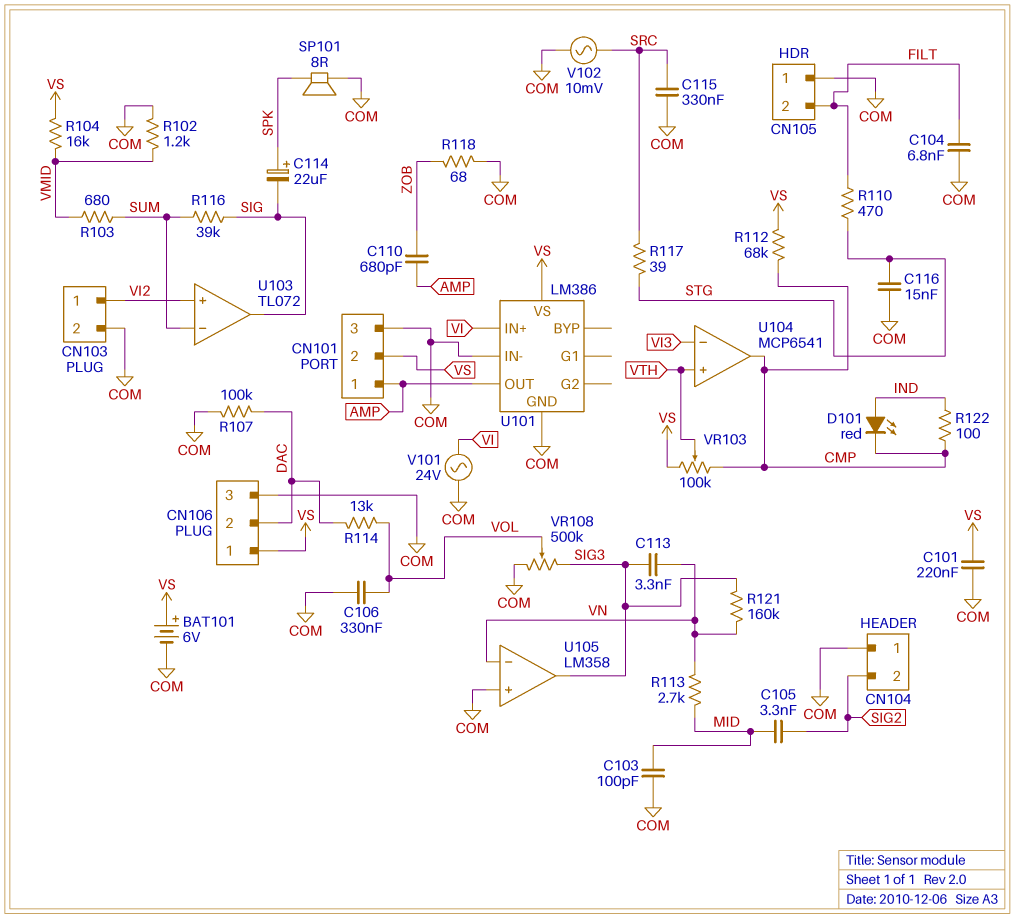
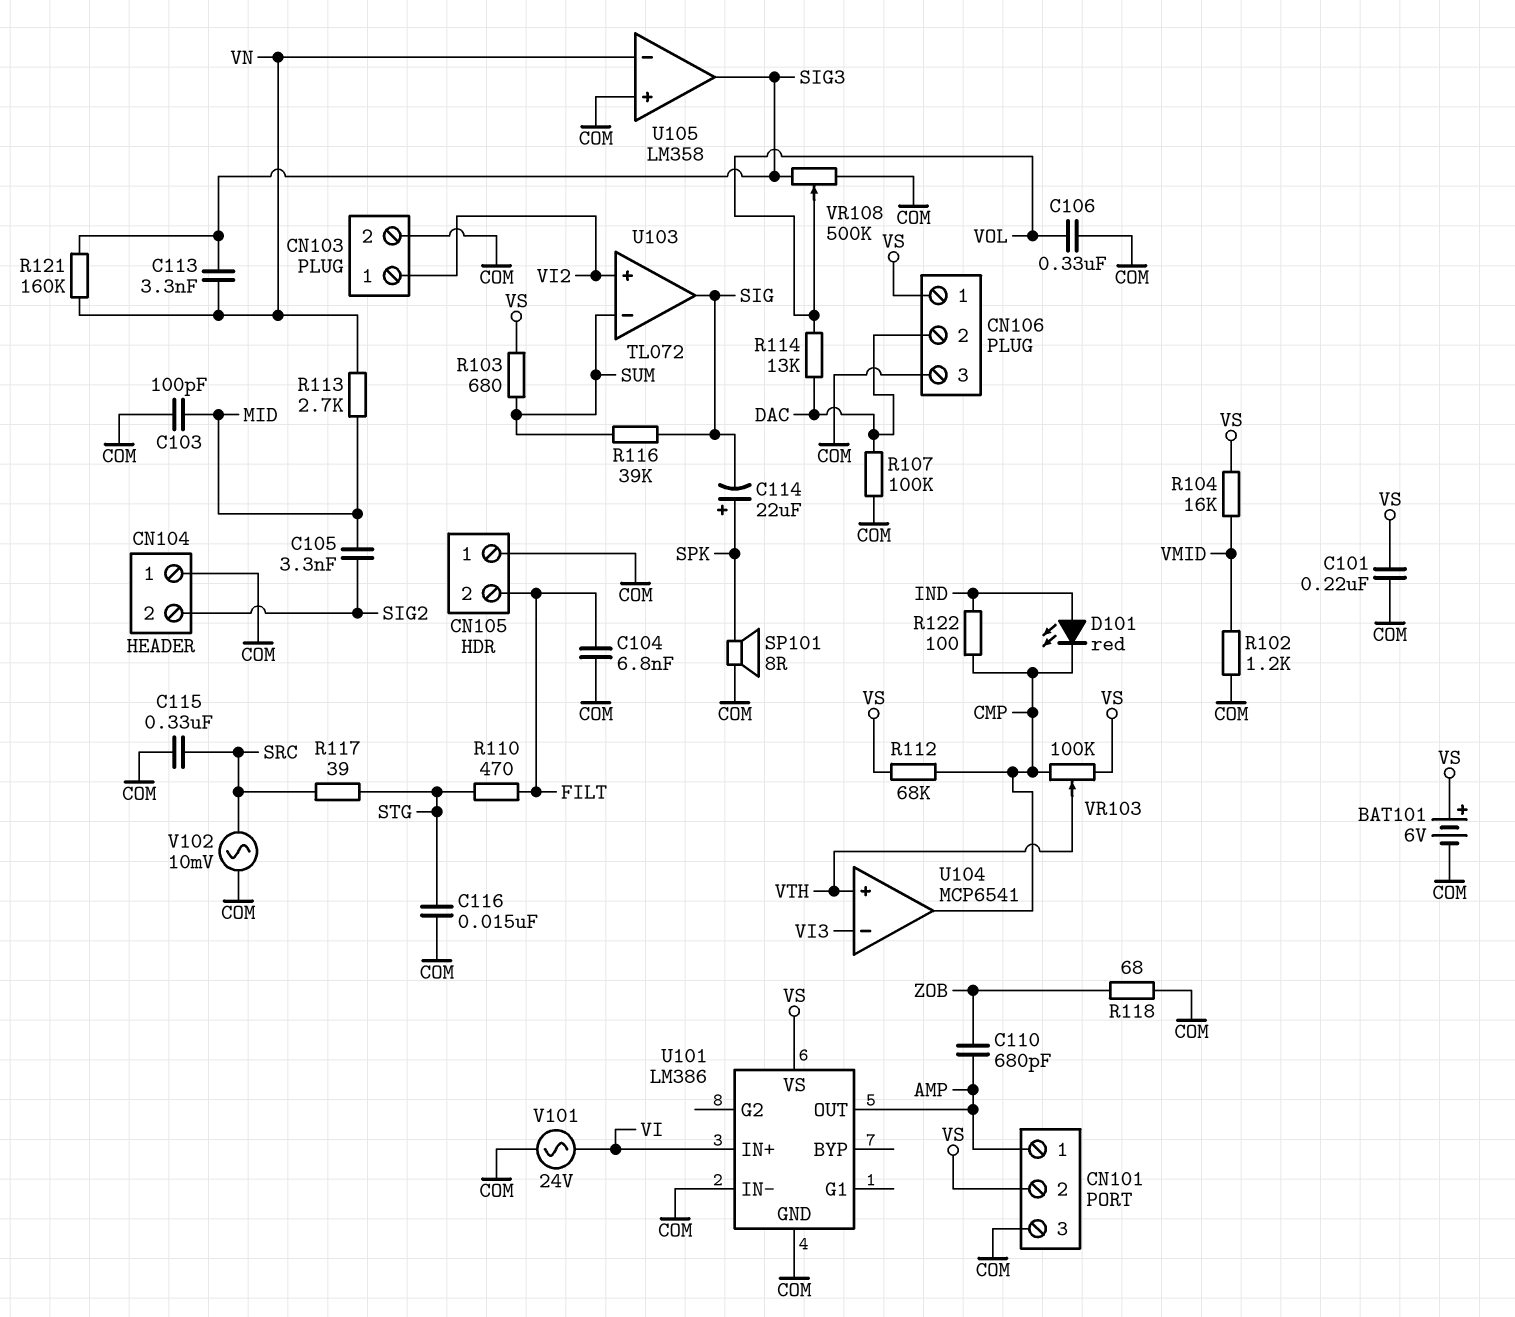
R103: 680 (SUM, VMID) -> 680 (SUM, VS)

